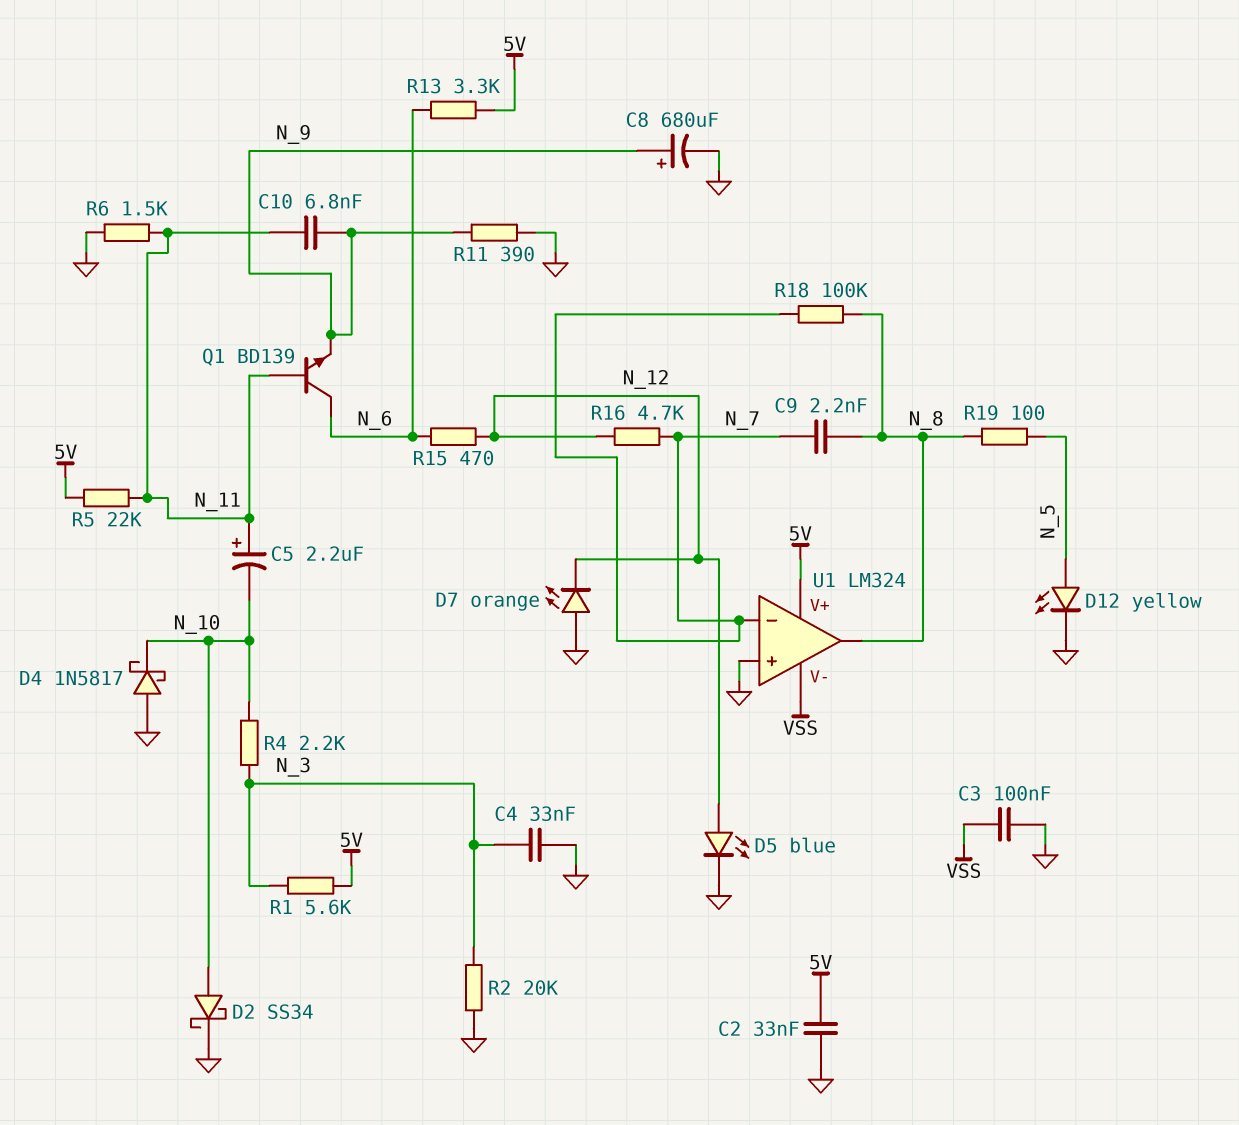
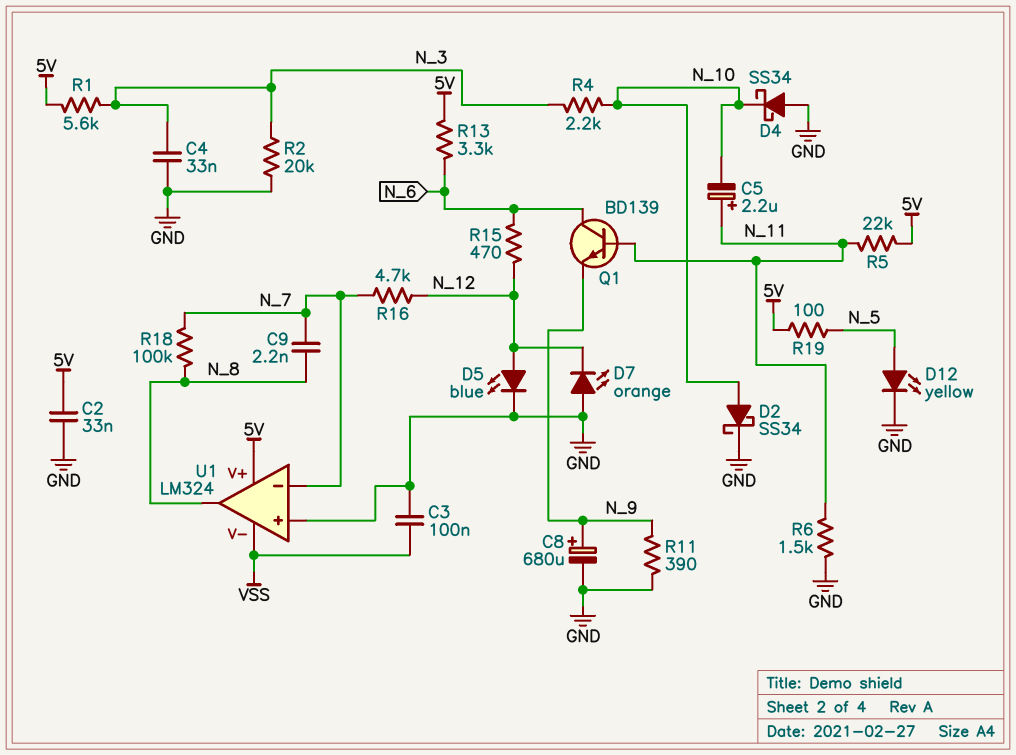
C10: 6.8nF (N_9, N_11) -> none
D4: schottky 1N5817 (A GND, K N_10) -> schottky SS34 (A GND, K N_10)
R19: 100 (N_5, N_8) -> 100 (5V, N_5)

